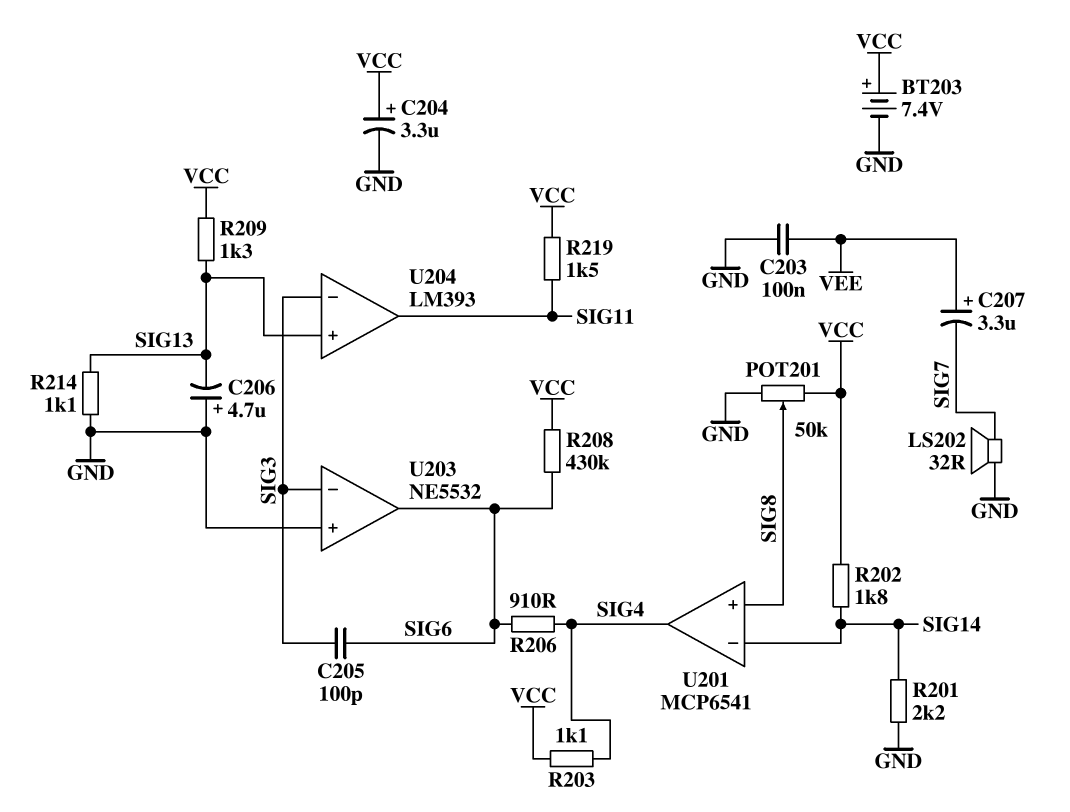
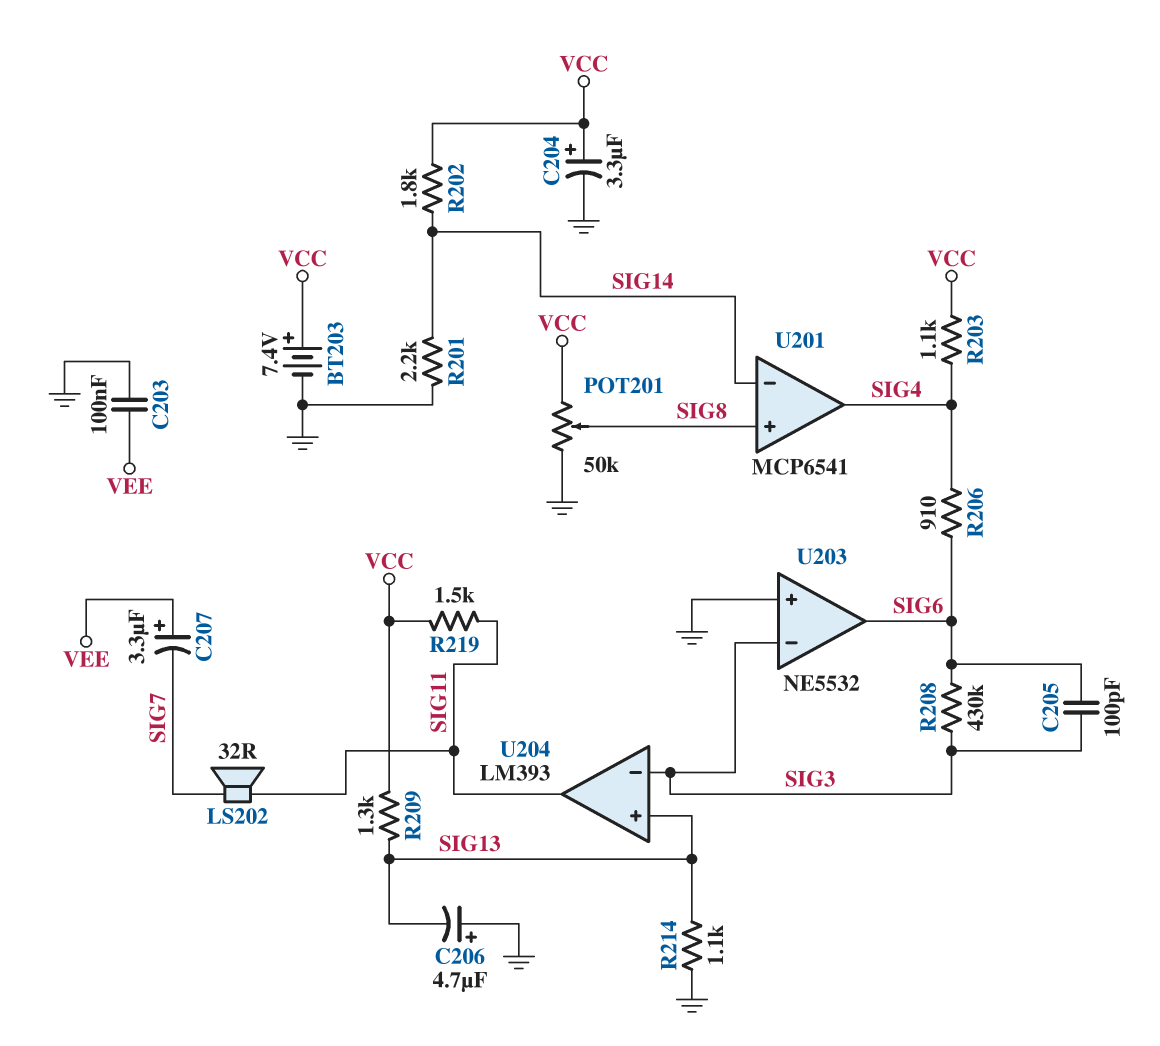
LS202: speaker 32R (GND, SIG7) -> speaker 32R (SIG7, SIG11)
R208: 430k (SIG6, VCC) -> 430k (SIG3, SIG6)

